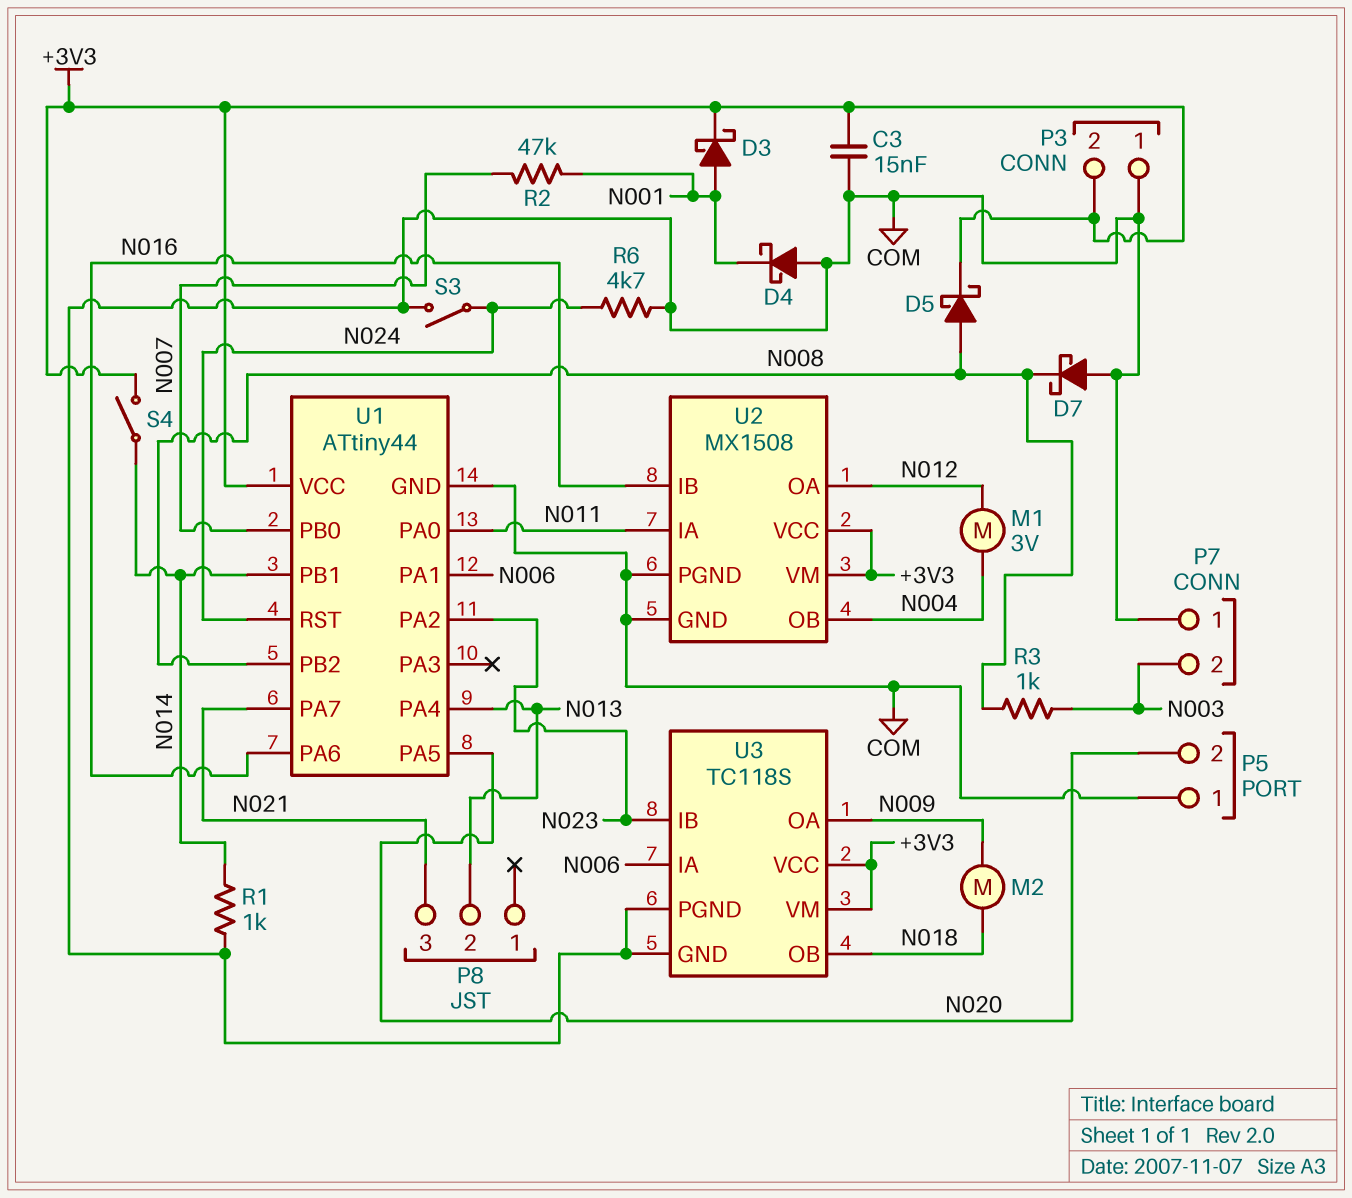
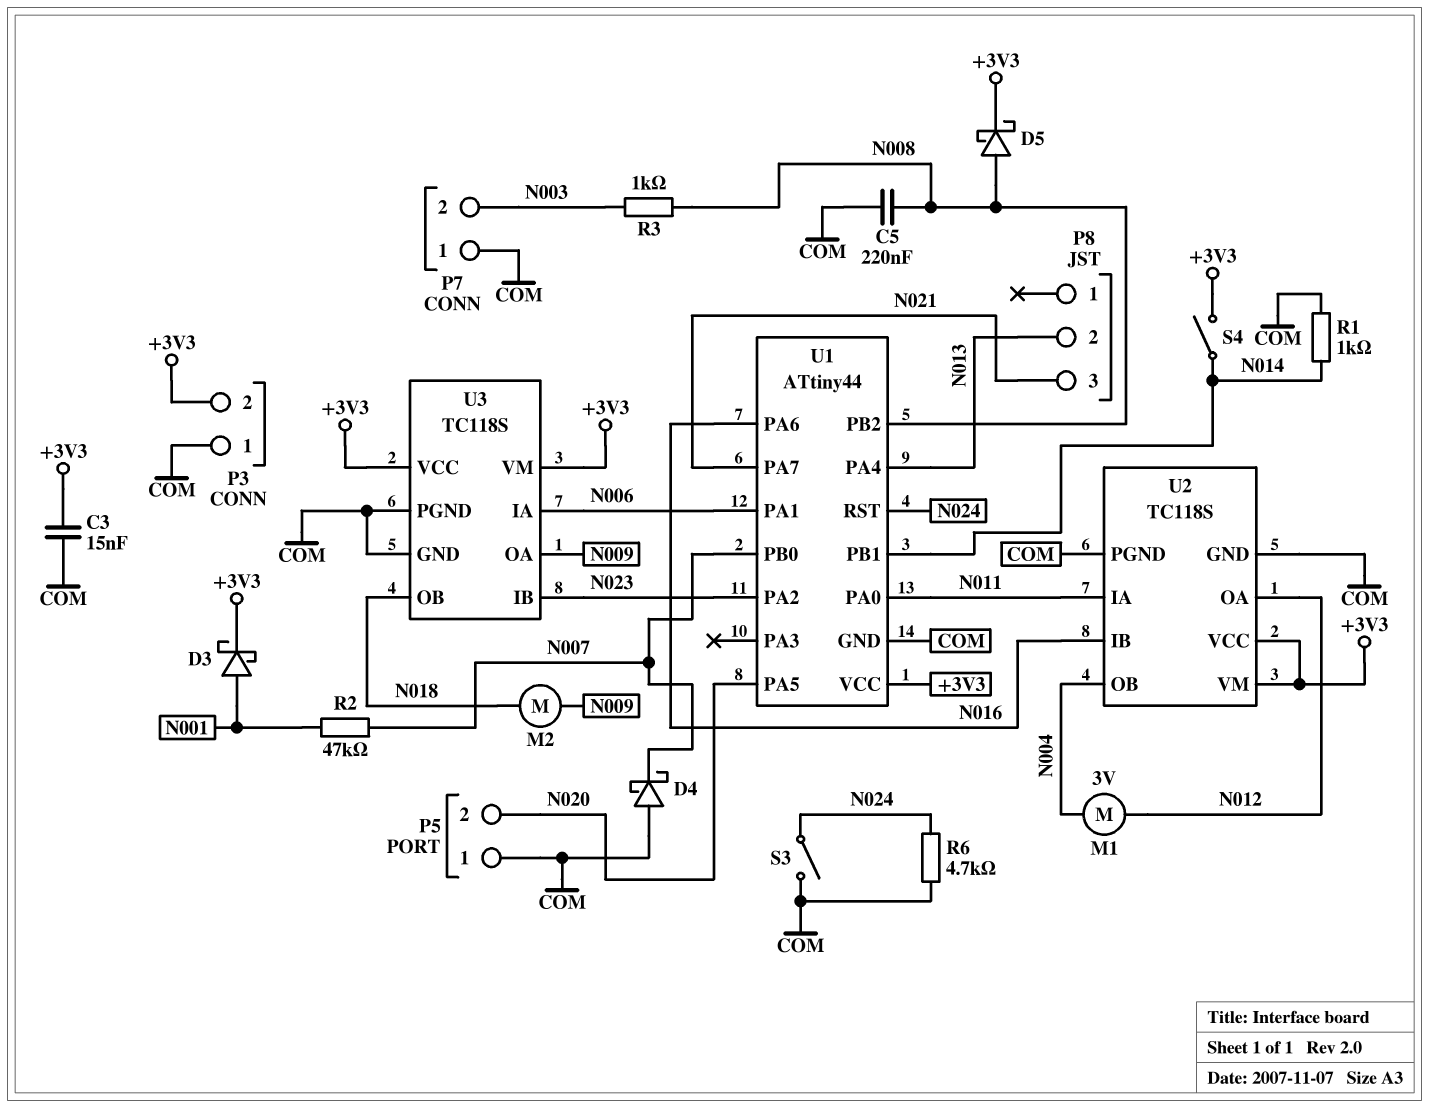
C5: none -> 220nF (COM, N008)
D4: schottky (A COM, K N001) -> schottky (A COM, K N007)
D7: schottky (A COM, K N008) -> none
U2: MX1508 -> TC118S

